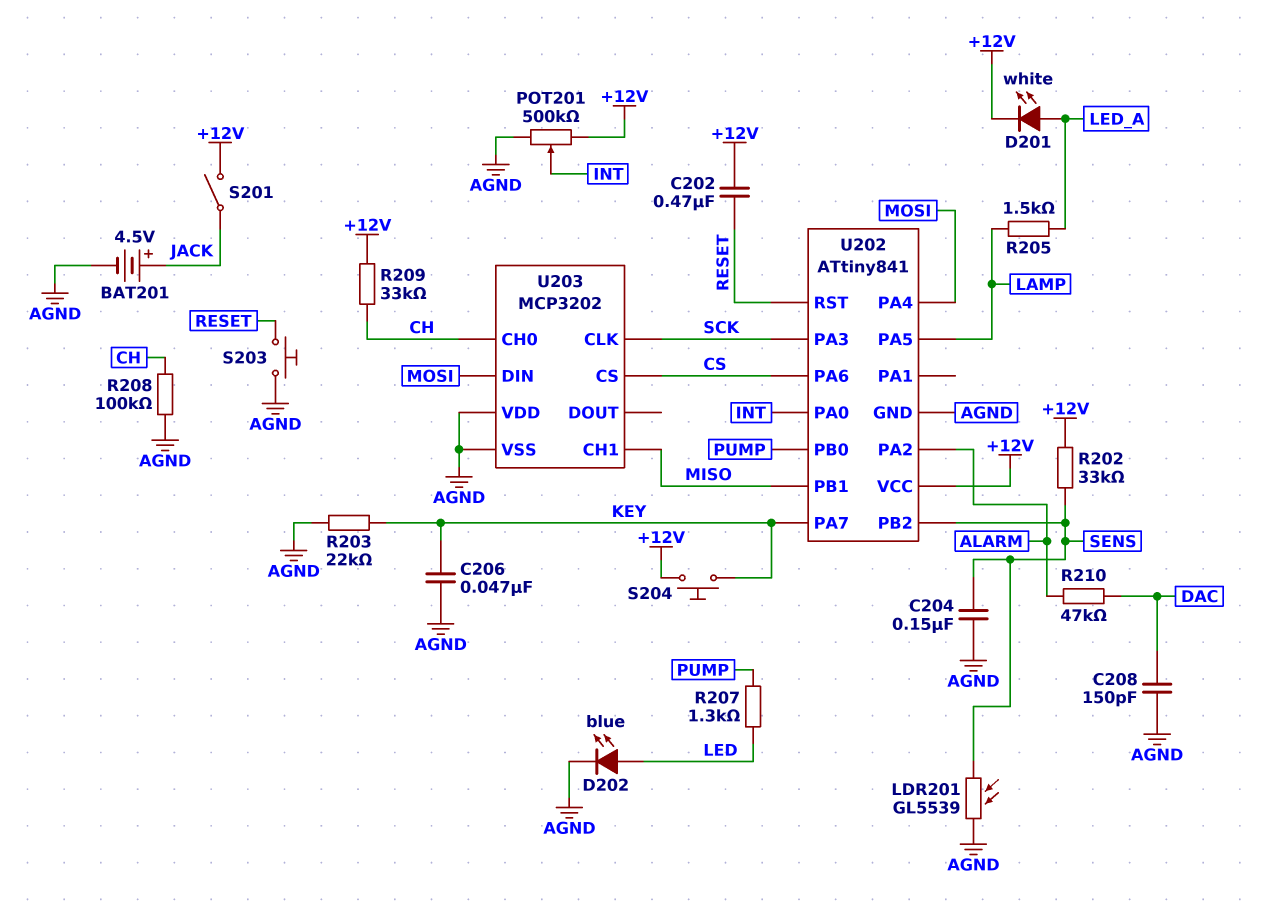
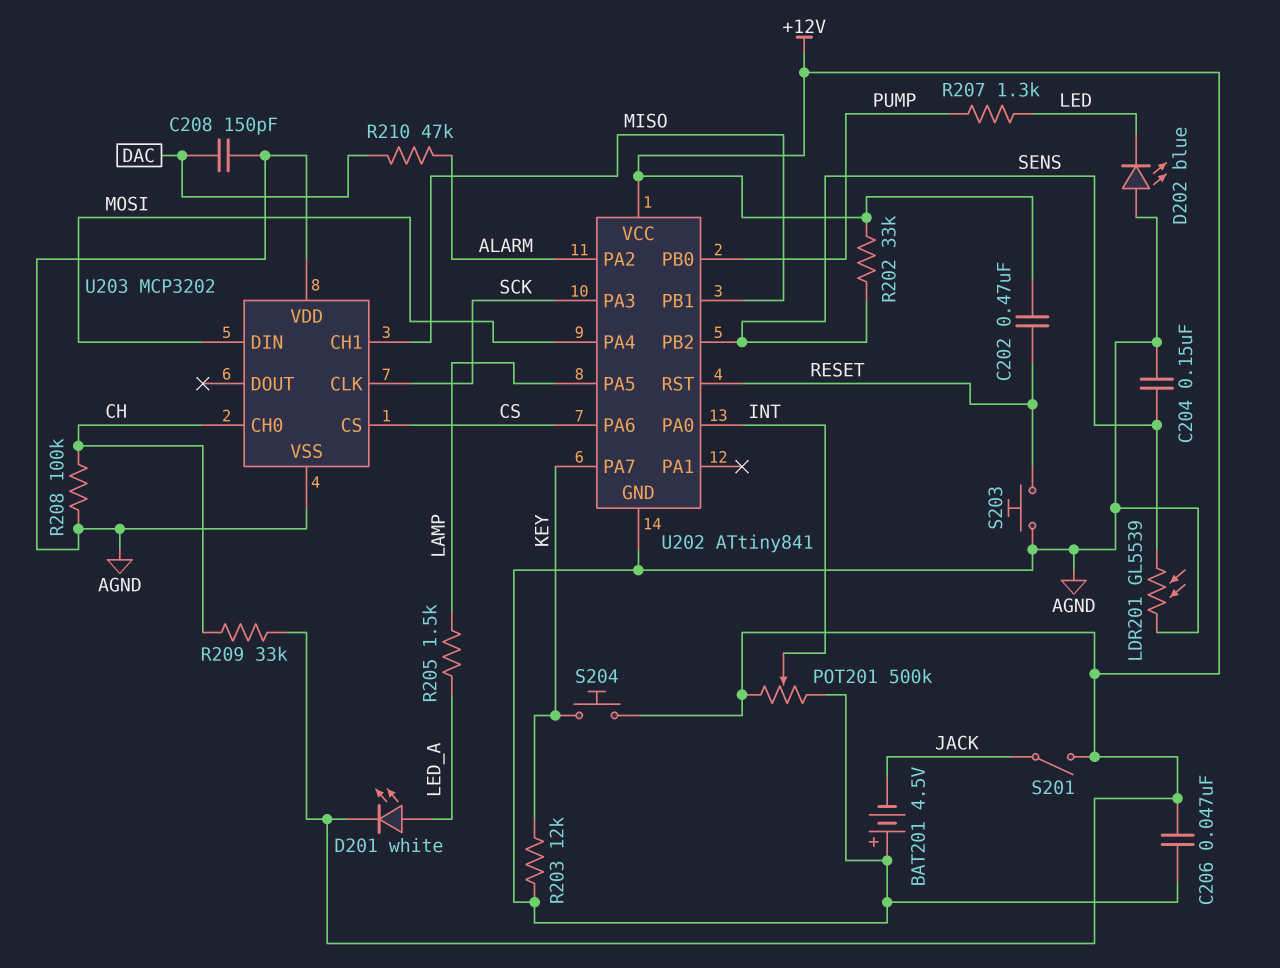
BAT201: 4.5V (plus JACK, minus AGND) -> 4.5V (plus AGND, minus JACK)
C206: 47nF (AGND, KEY) -> 47nF (+12V, AGND)
D202: LED blue (A LED, K AGND) -> LED blue (A AGND, K LED)
R203: 22k (AGND, KEY) -> 12k (AGND, KEY)

